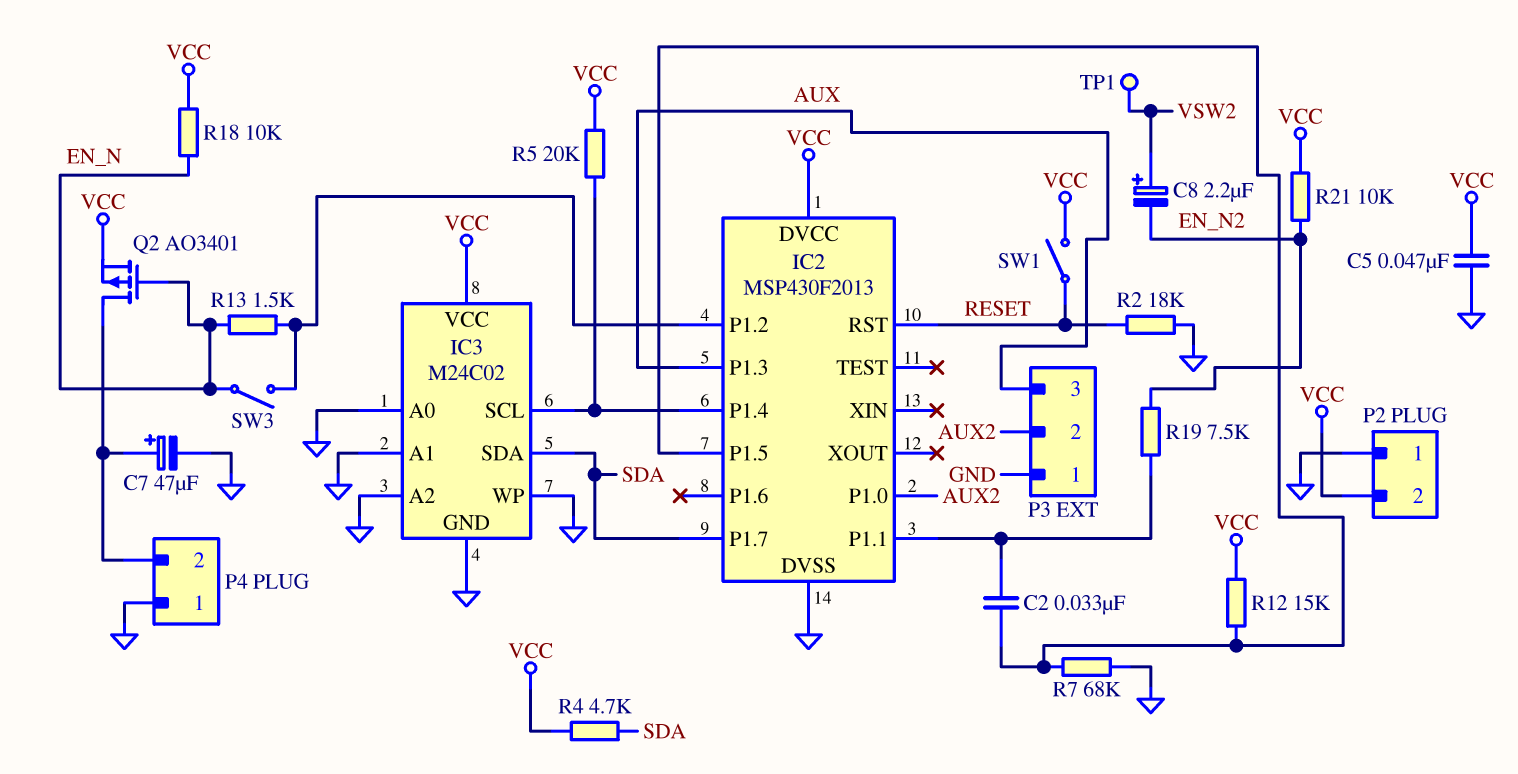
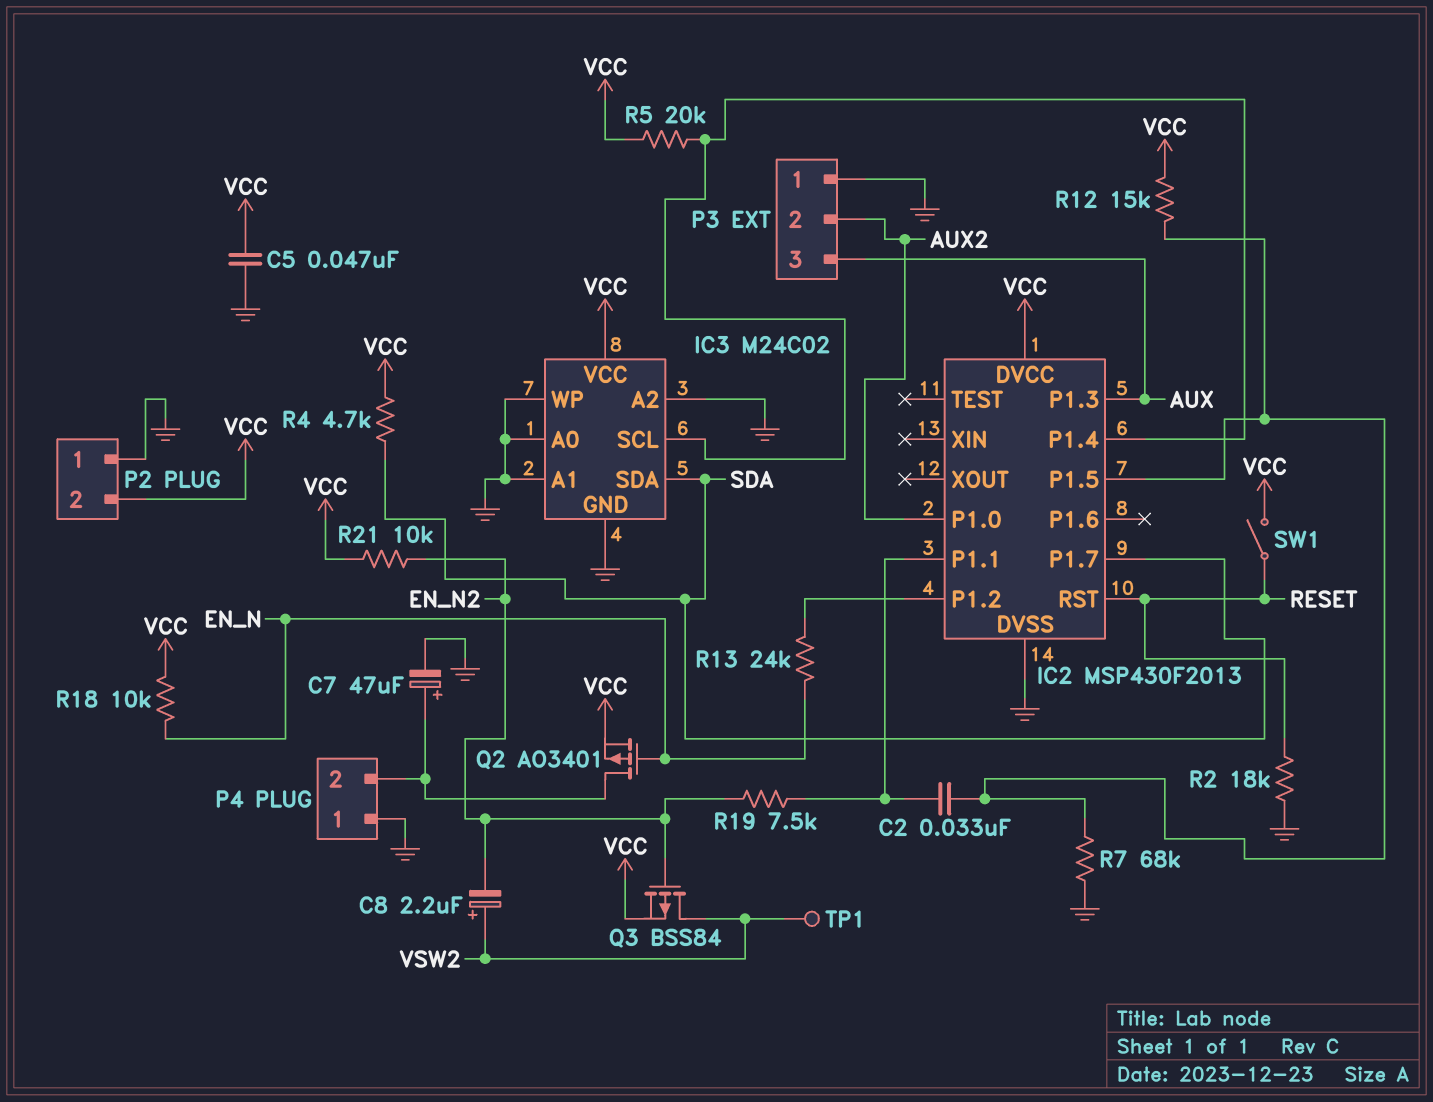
Q3: none -> PMOS BSS84 (G EN_N2, D VSW2, S VCC)
R13: 1.5k (EN_N, IC2/P1.2) -> 24k (EN_N, IC2/P1.2)
SW3: switch (EN_N, IC2/P1.2) -> none

